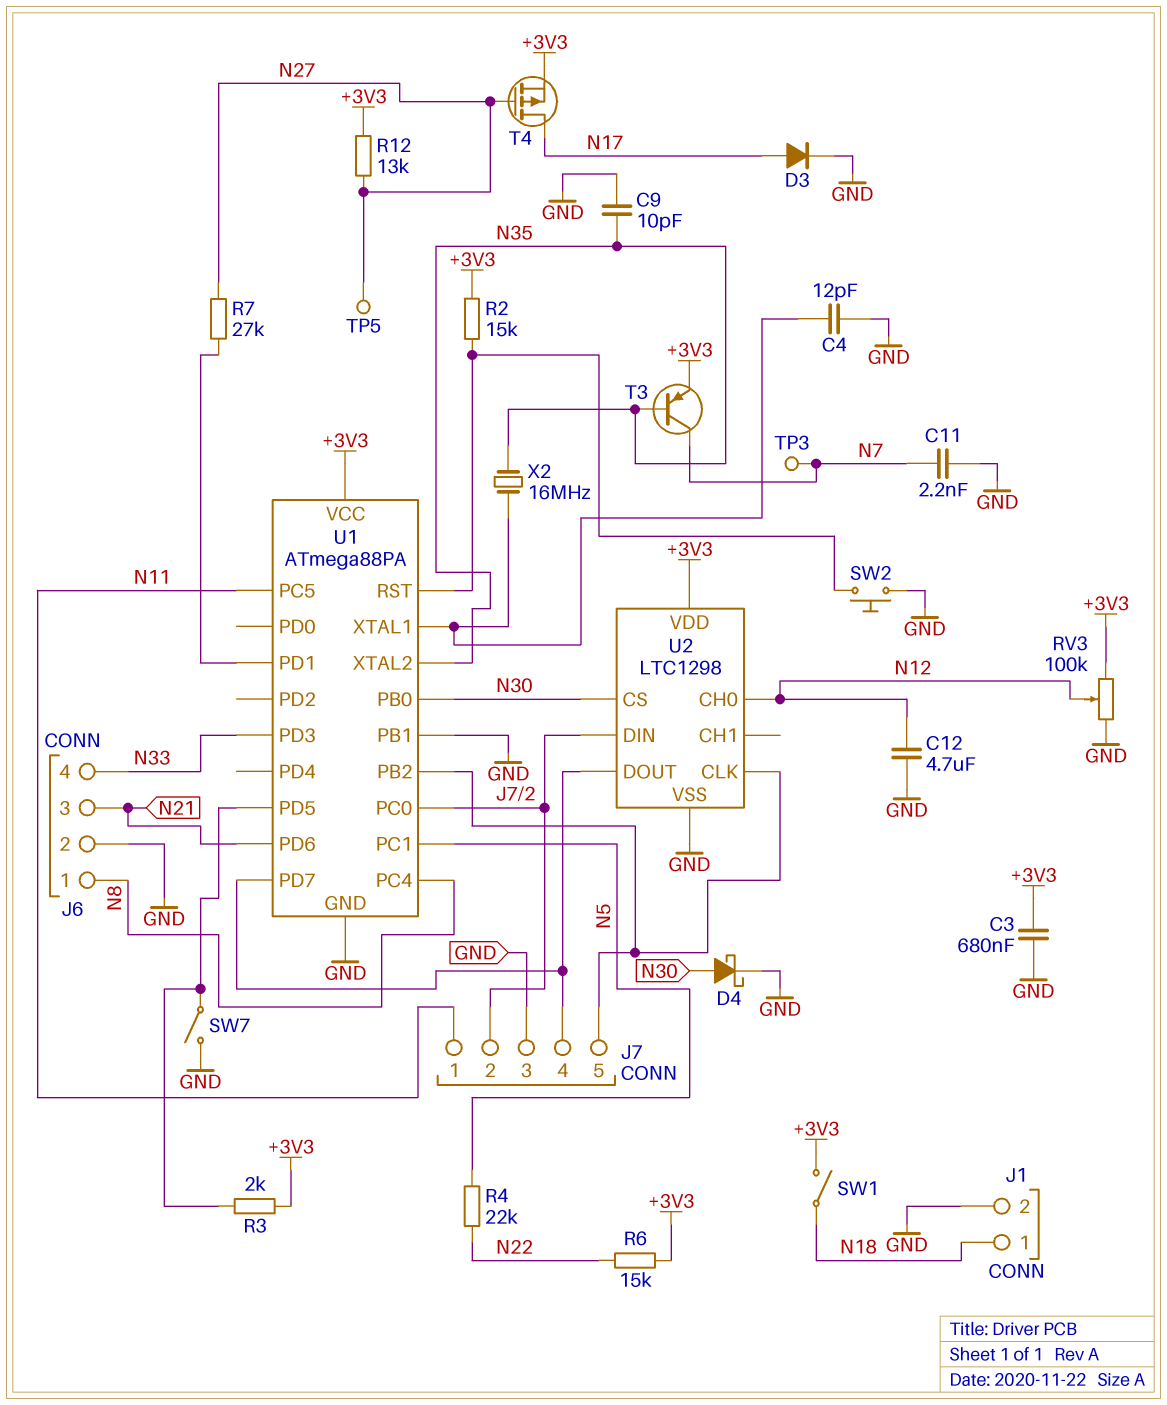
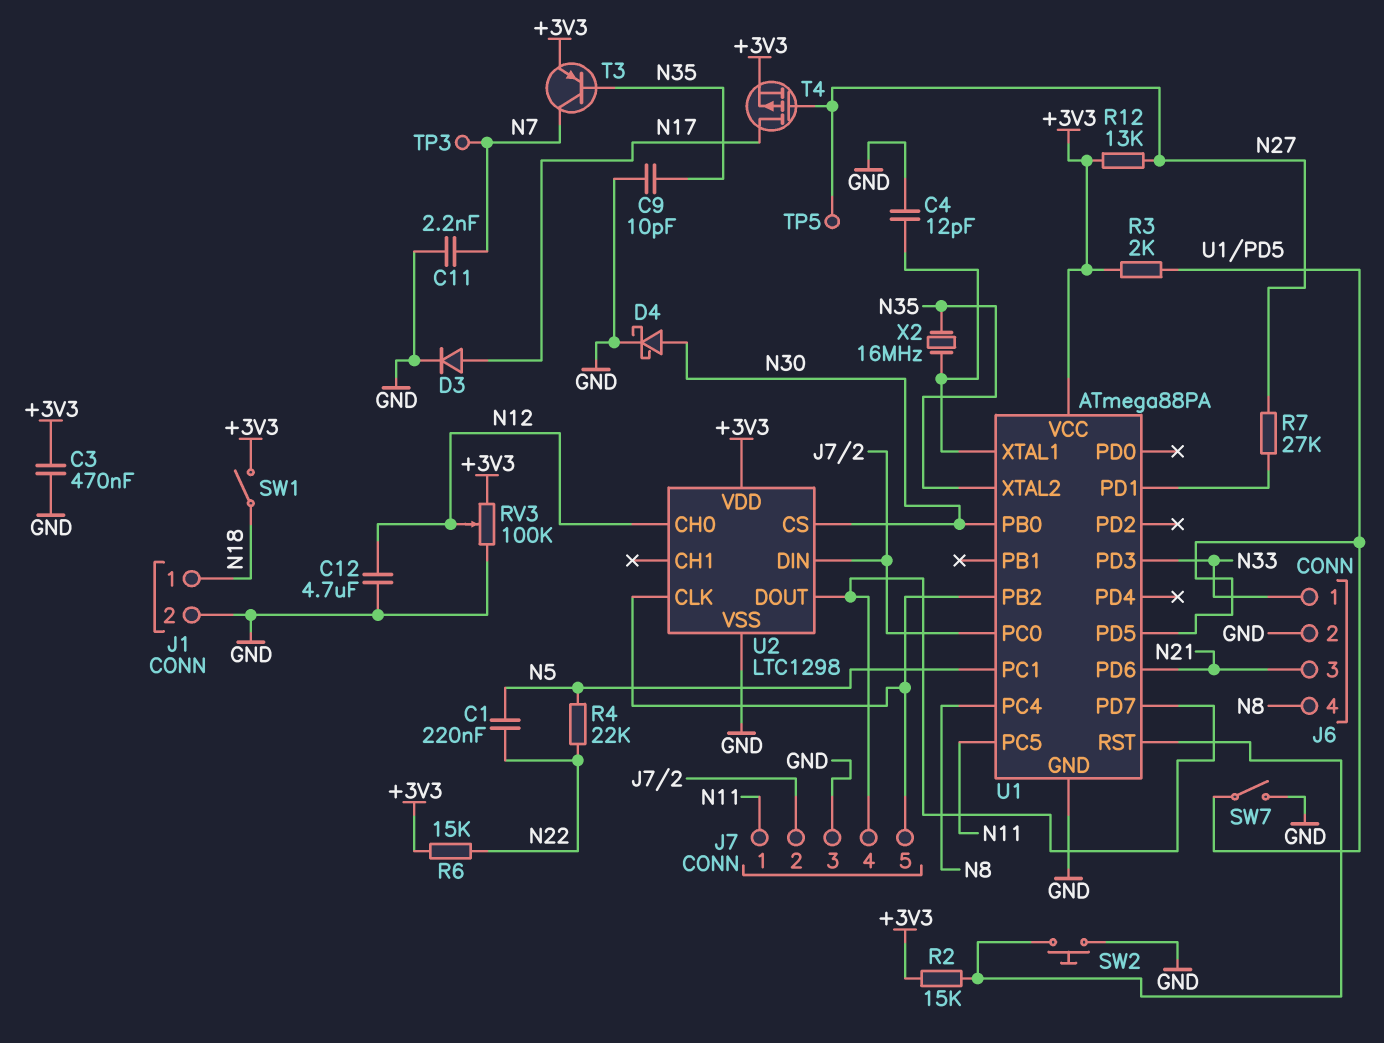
C1: none -> 220nF (N5, N22)
C3: 680nF (+3V3, GND) -> 470nF (+3V3, GND)
J6 pin 1: N8 -> N33
J6 pin 4: N33 -> N8
U1 pin PB1: GND -> none

